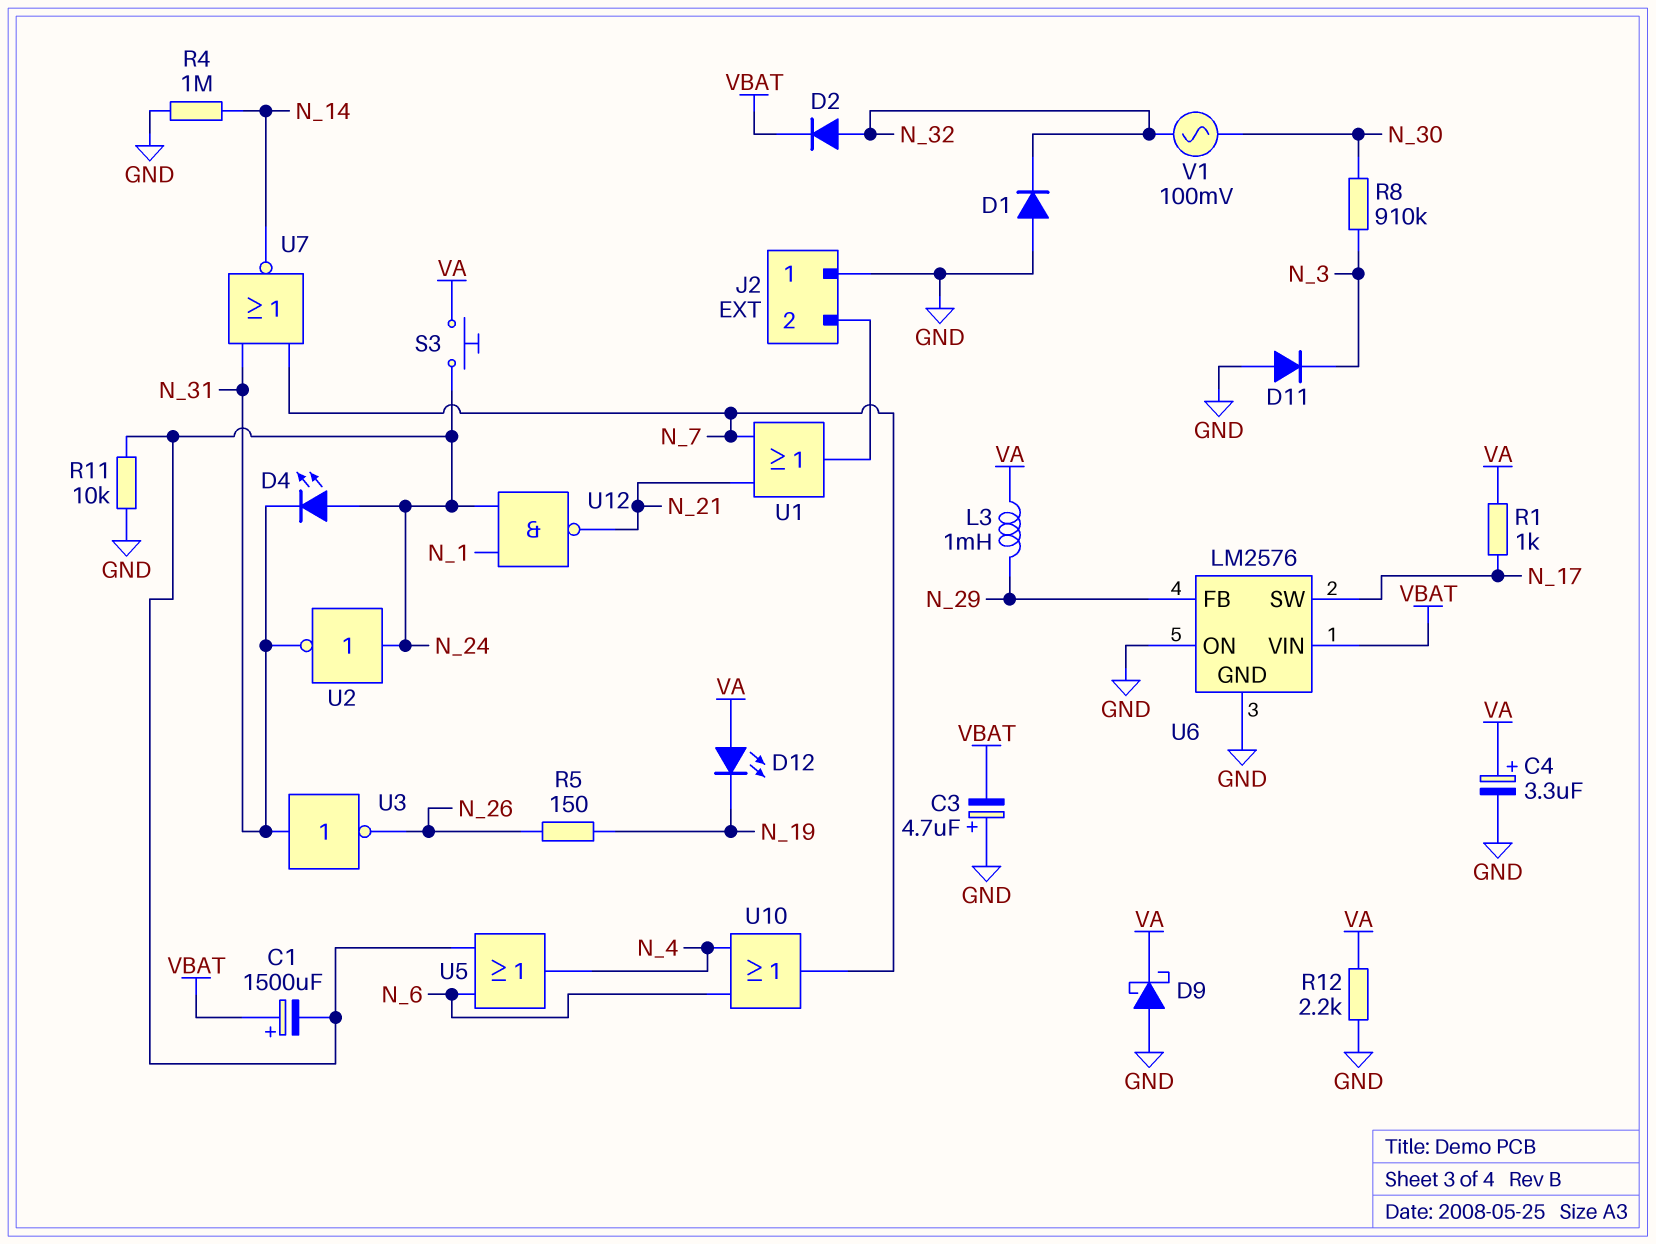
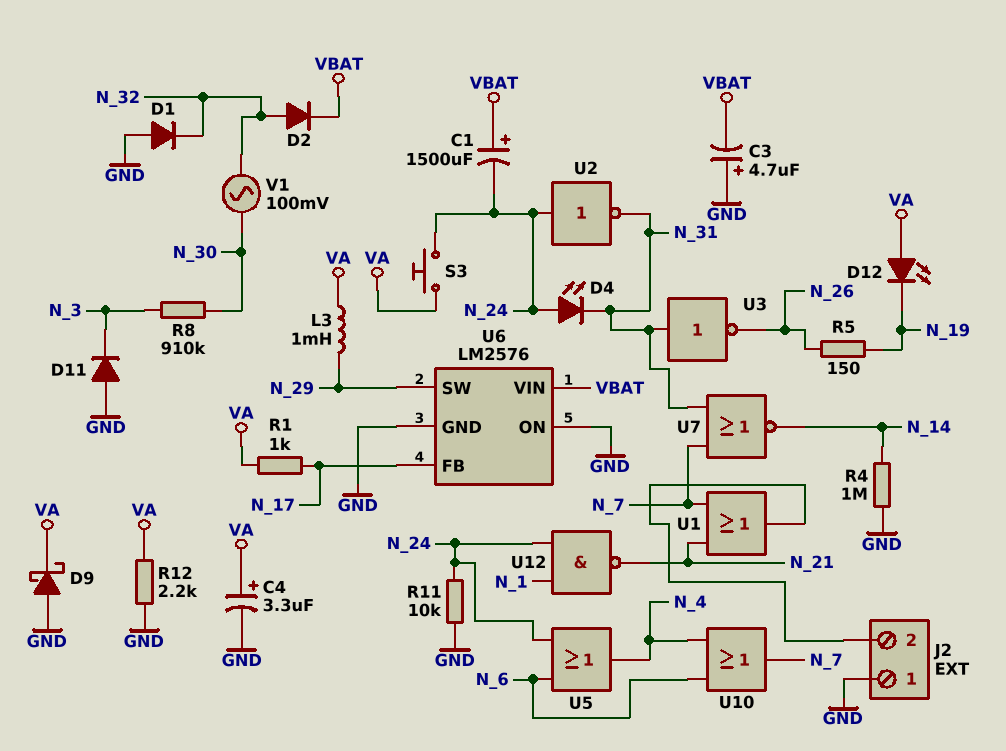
U6 pin FB: N_29 -> N_17
U6 pin SW: N_17 -> N_29

